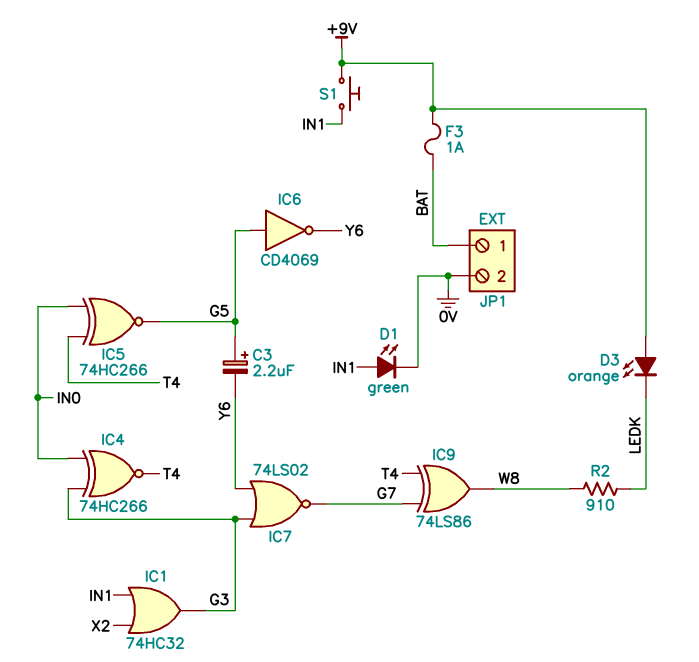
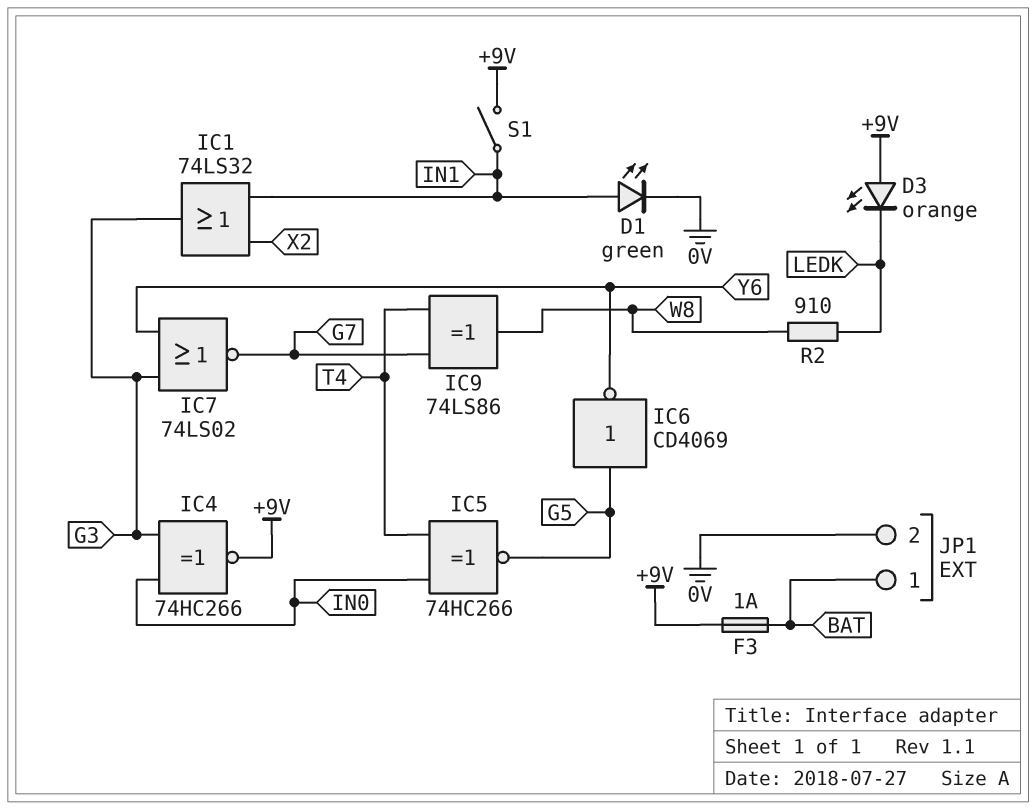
C3: 2.2uF (plus G5, minus Y6) -> none
IC1: OR 74HC32 (in IN1, in X2, out G3) -> OR 74LS32 (in IN1, in X2, out G3)
IC4: XNOR 74HC266 (in G3, in IN0, out T4) -> XNOR 74HC266 (in G3, in IN0, out +9V)
S1: button (+9V, IN1) -> switch (+9V, IN1)

